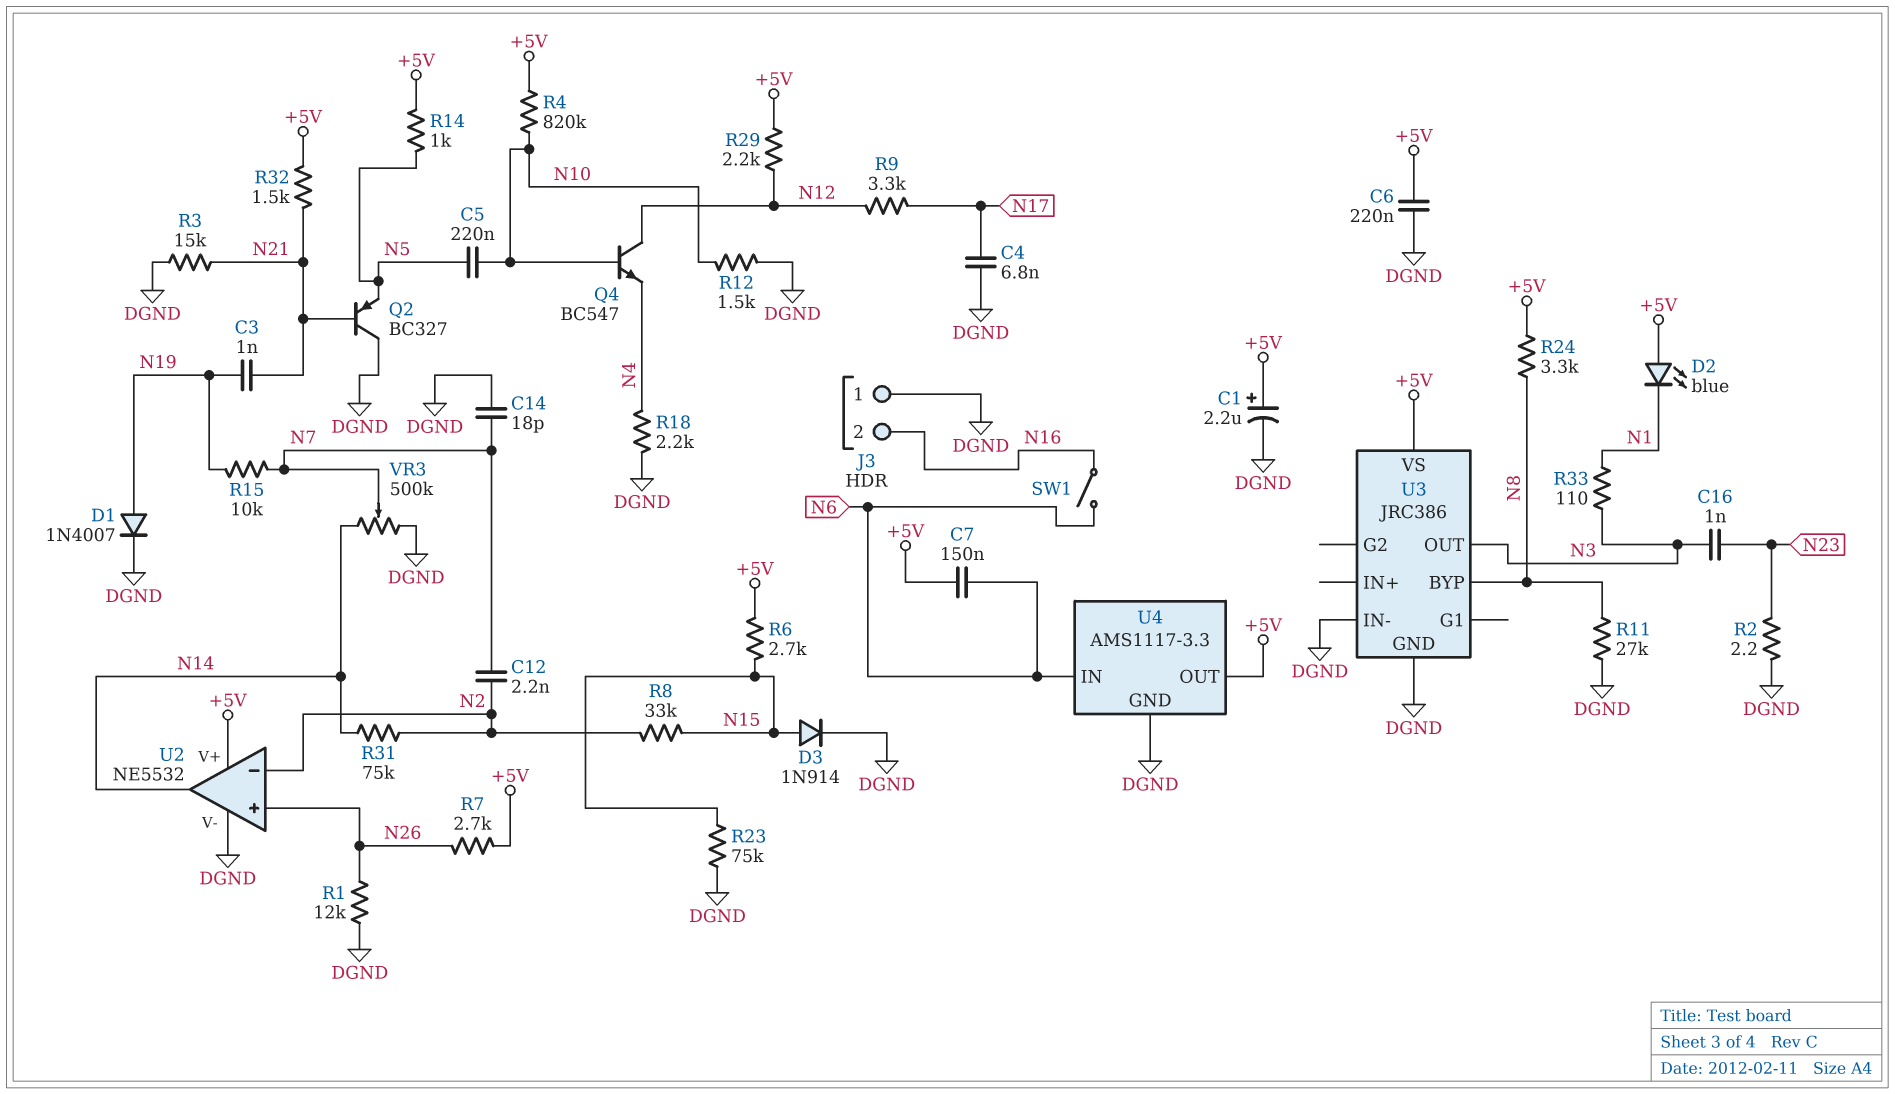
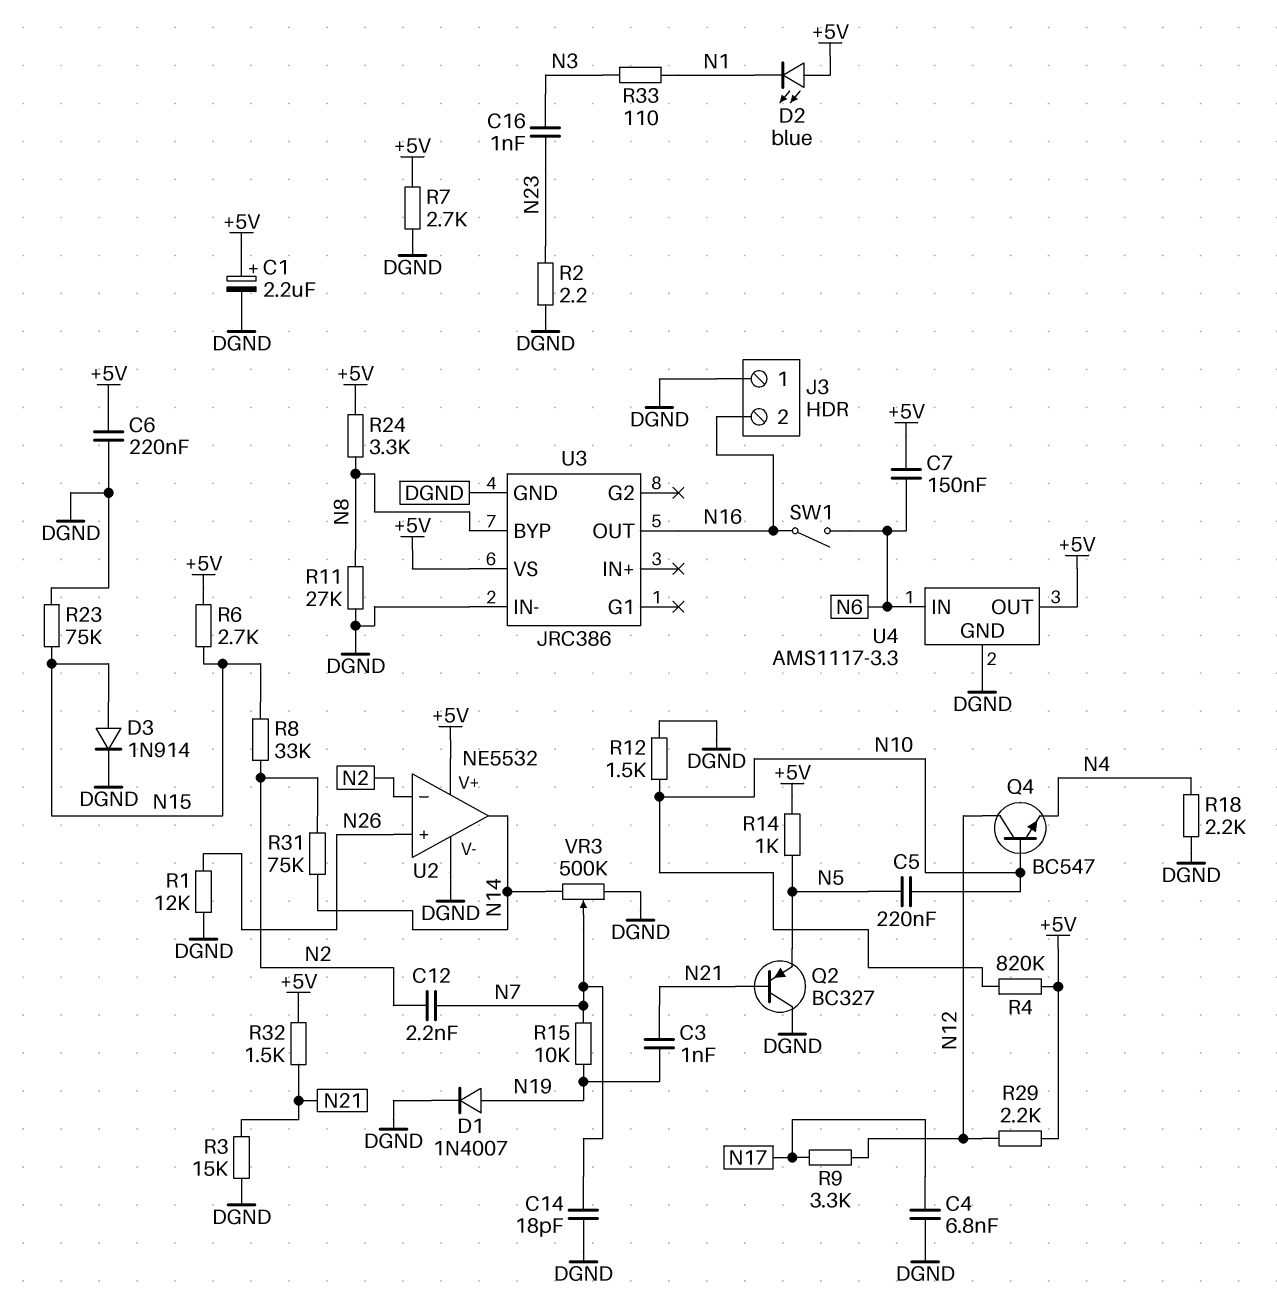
R7: 2.7k (+5V, N26) -> 2.7k (+5V, DGND)
U3 pin OUT: N3 -> N16

